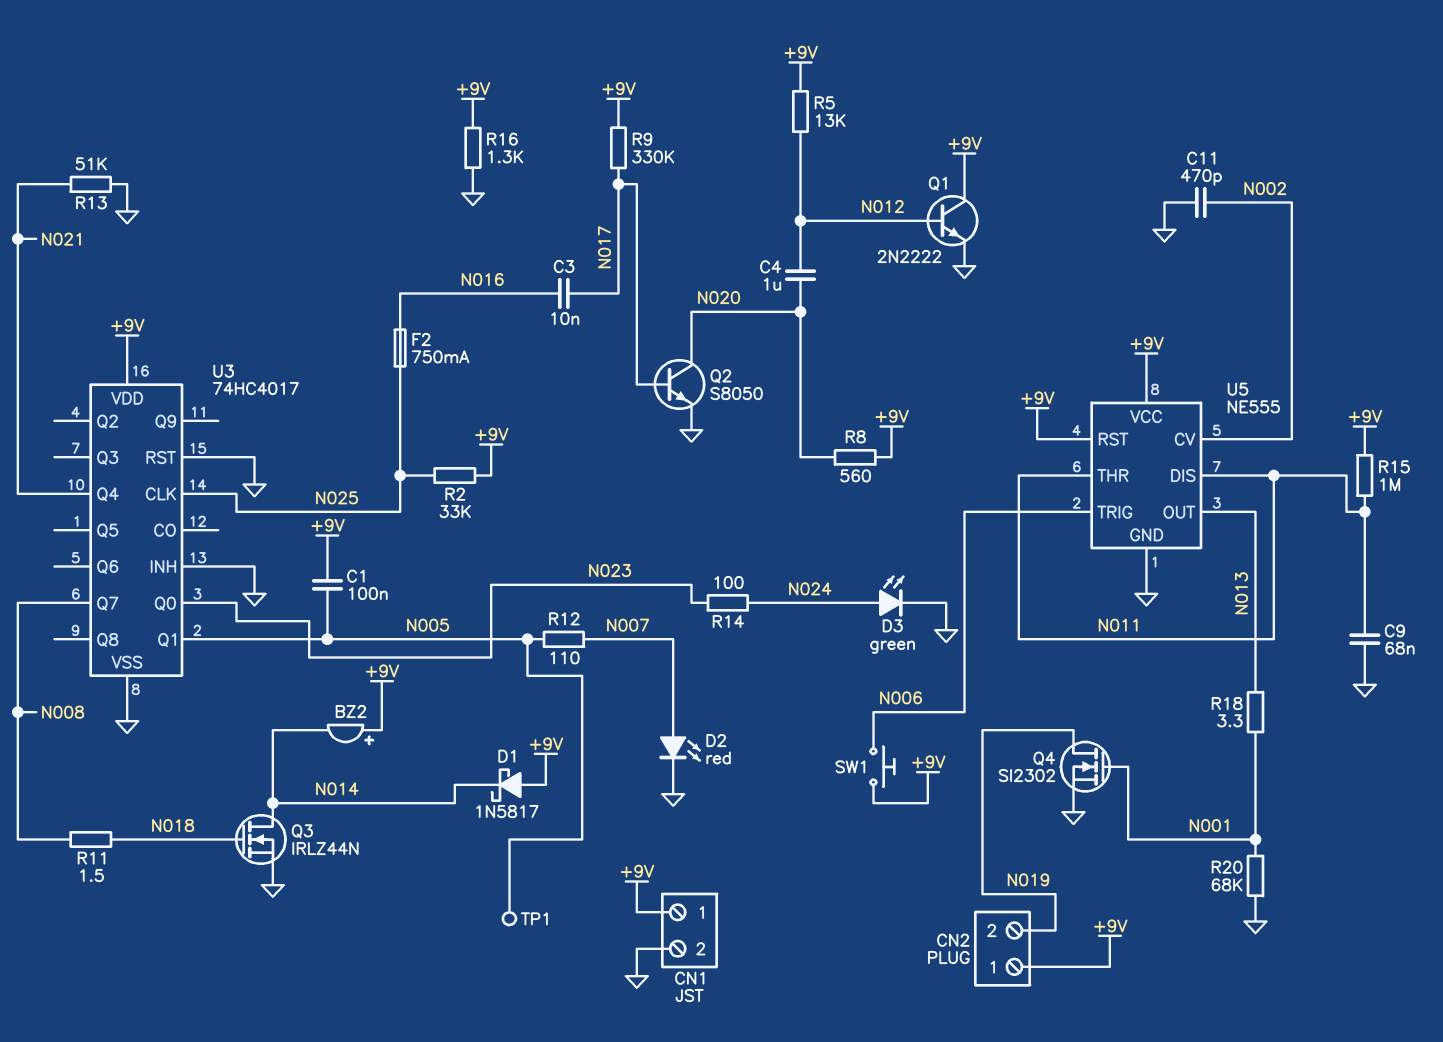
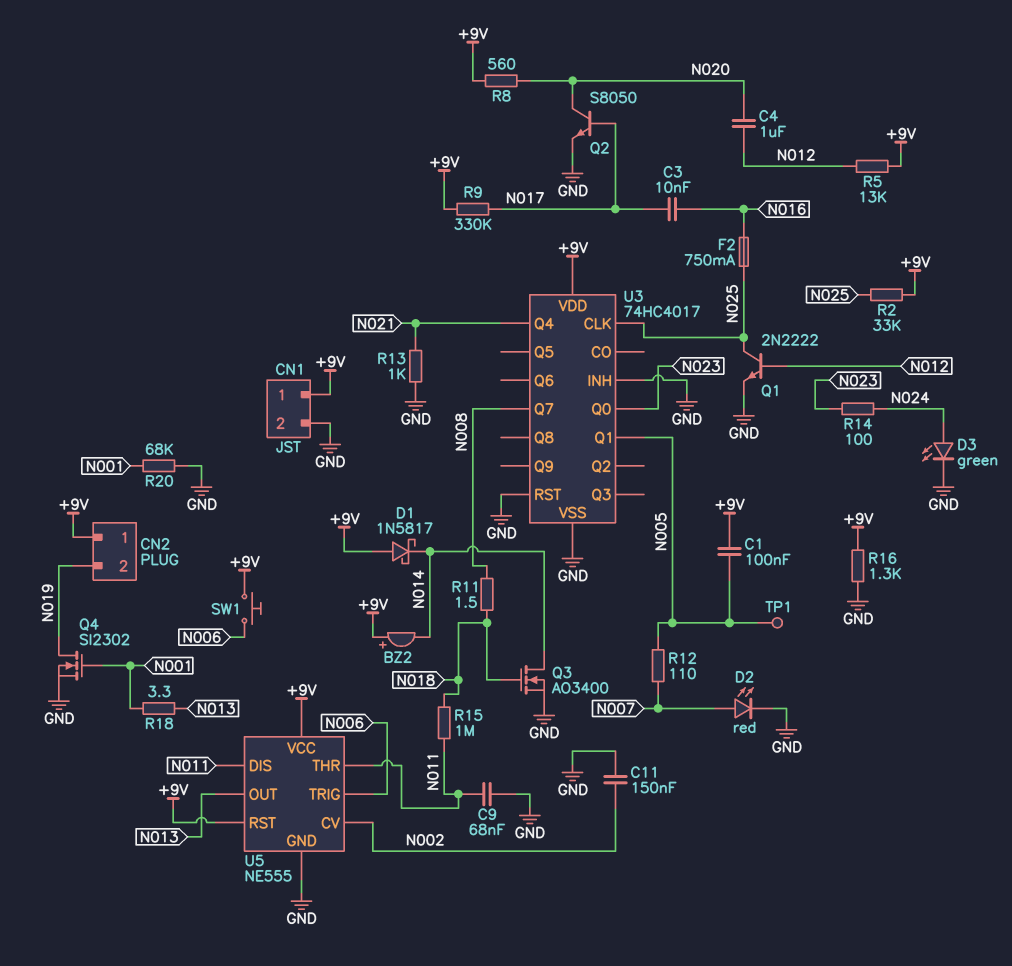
C11: 470pF (GND, N002) -> 150nF (GND, N002)
Q1: NPN 2N2222 (B N012, C +9V, E GND) -> NPN 2N2222 (B N012, C N025, E GND)
Q3: NMOS IRLZ44N (G N018, D N014, S GND) -> NMOS AO3400 (G N018, D N014, S GND)
R13: 51k (GND, N021) -> 1k (GND, N021)
R15: 1M (+9V, N011) -> 1M (N011, N018)

